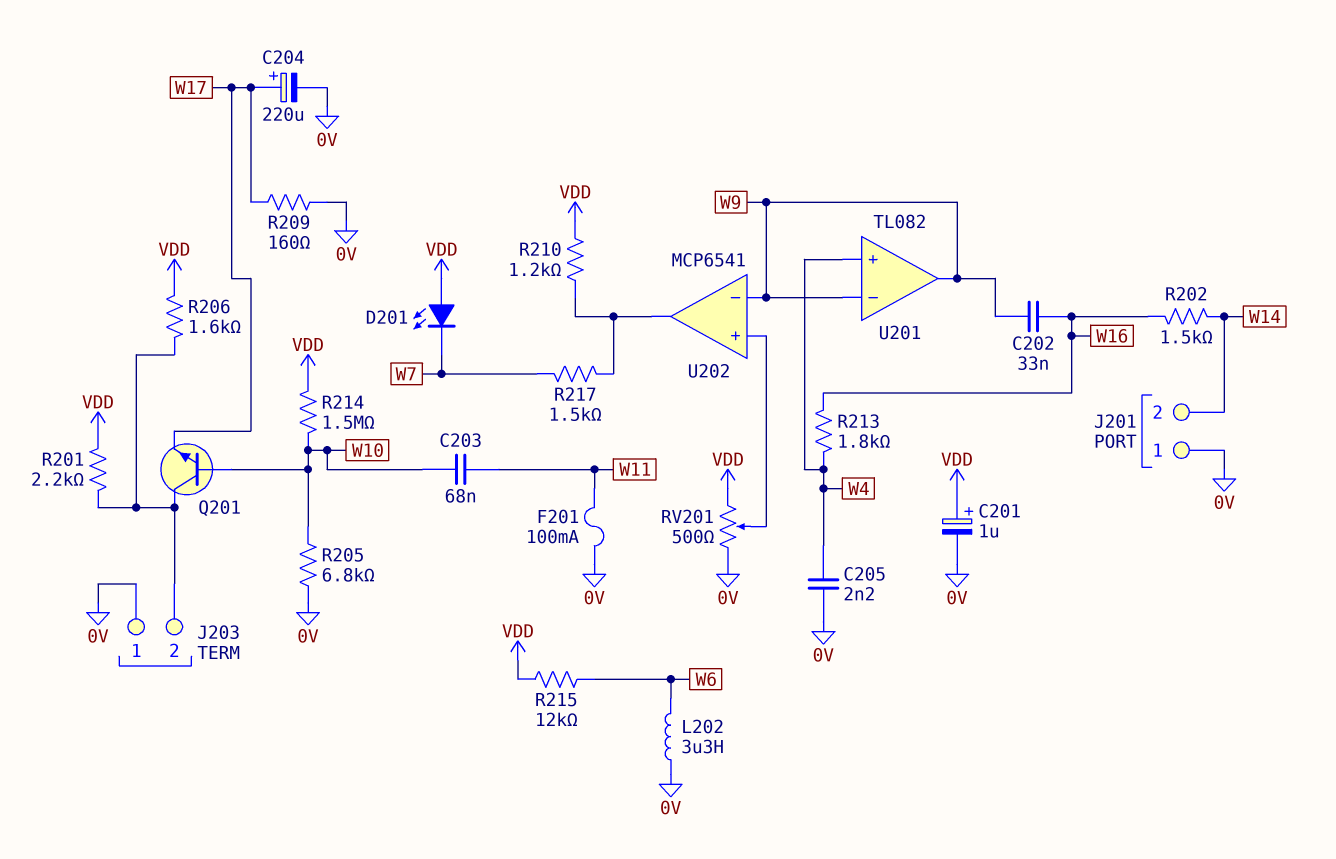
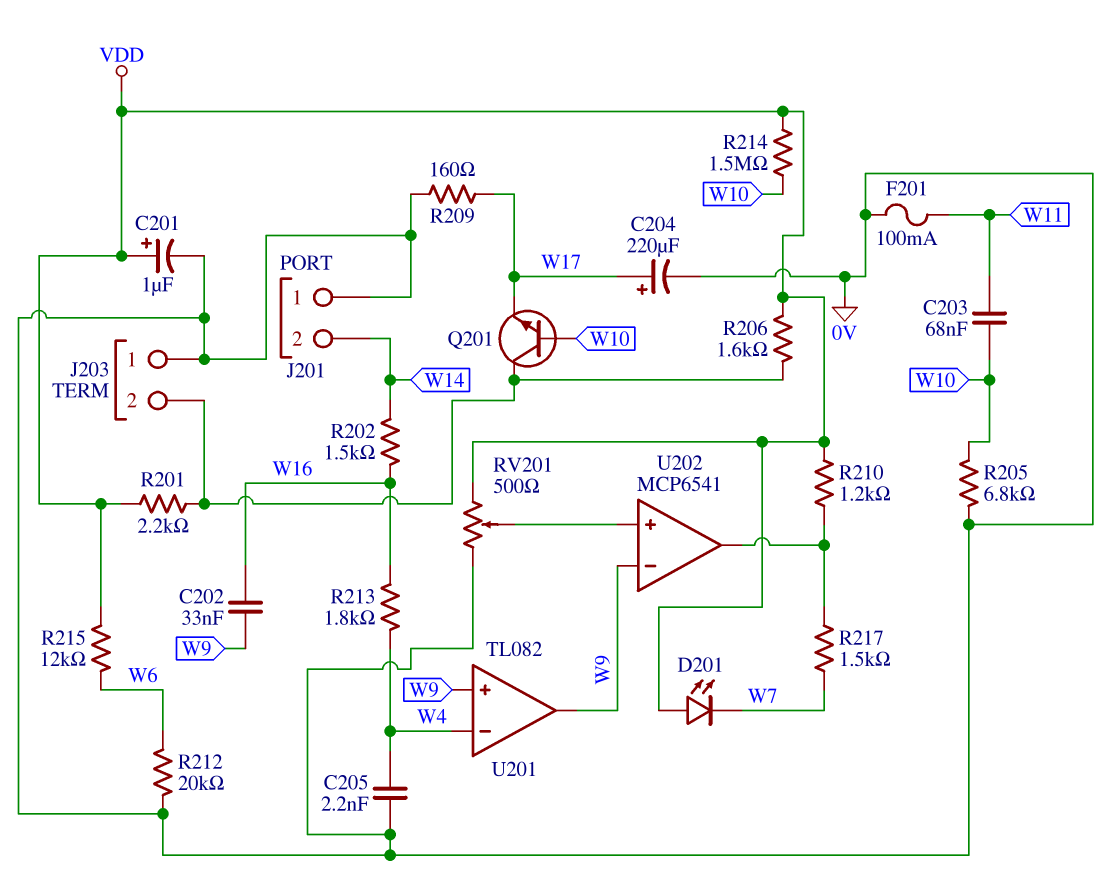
L202: 3.3uH (0V, W6) -> none
R212: none -> 20k (0V, W6)
U201 pin in+: W4 -> W9
U201 pin in-: W9 -> W4

